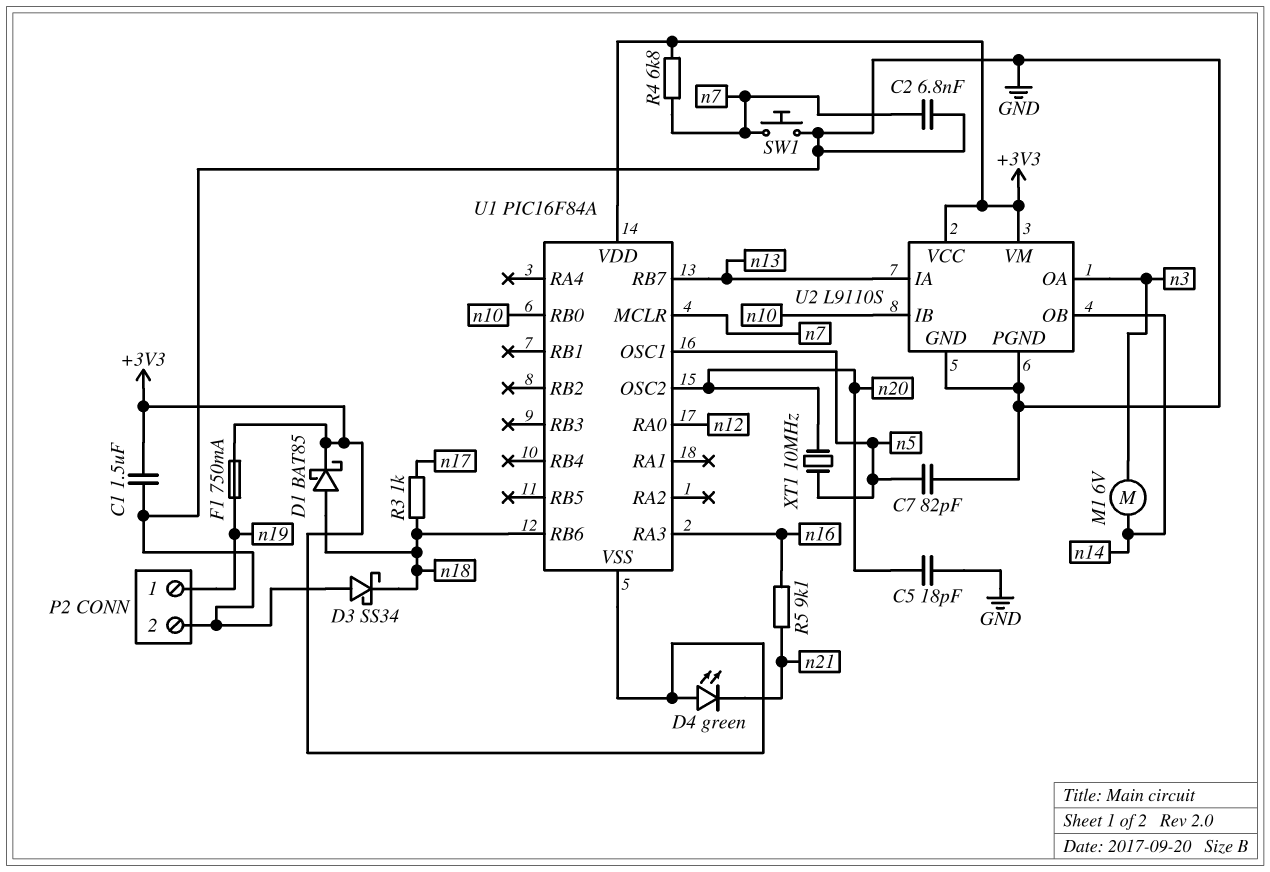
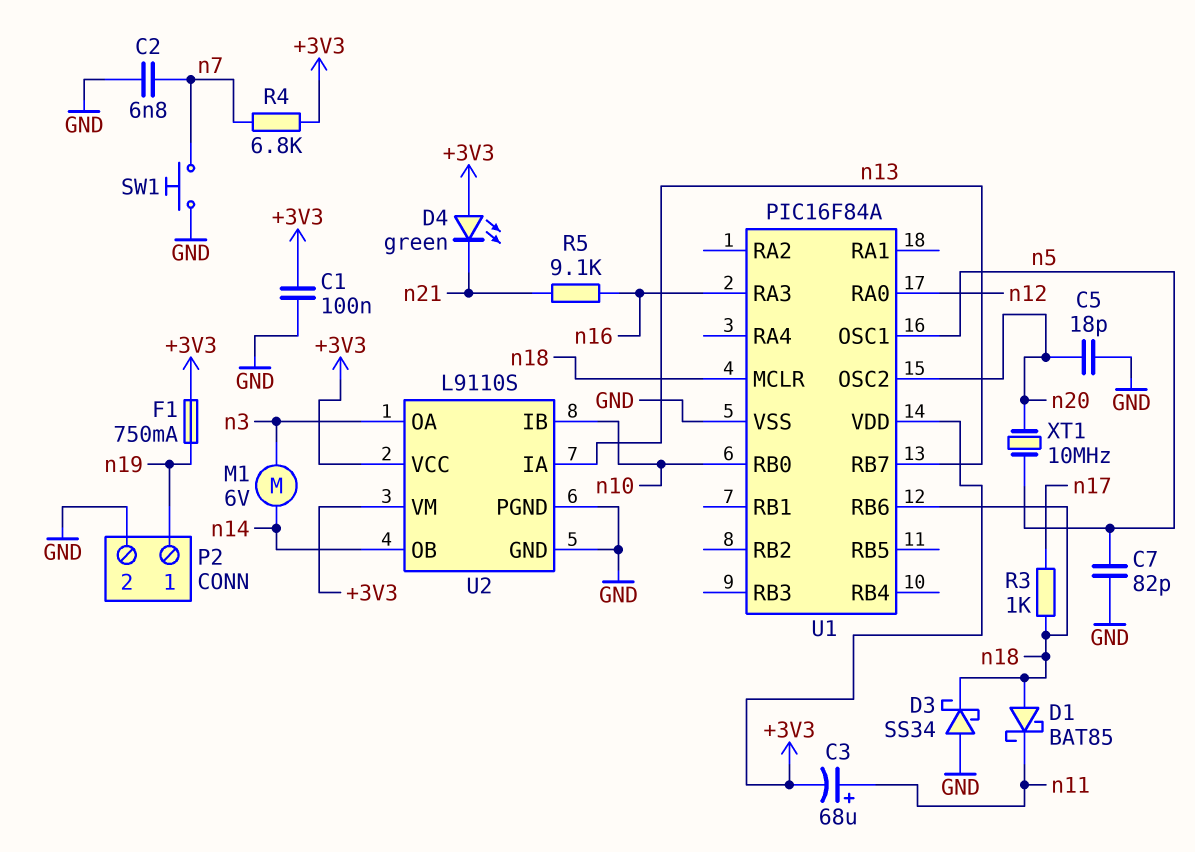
C1: 1.5uF (+3V3, GND) -> 100nF (+3V3, GND)
C3: none -> 68uF (plus n11, minus +3V3)
D1: schottky BAT85 (A n18, K +3V3) -> schottky BAT85 (A n18, K n11)
U1 pin MCLR: n7 -> n18
U1 pin VSS: +3V3 -> GND

